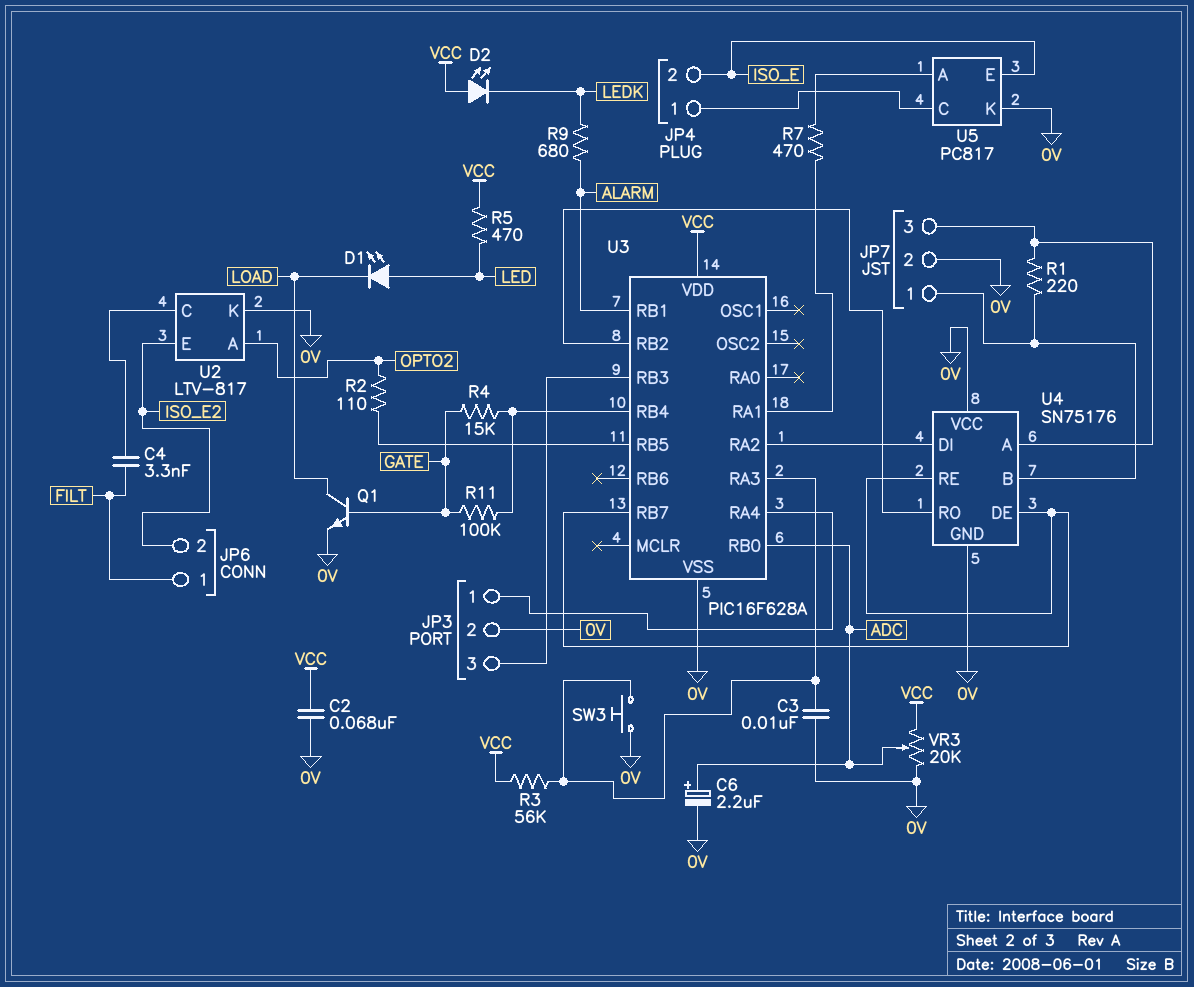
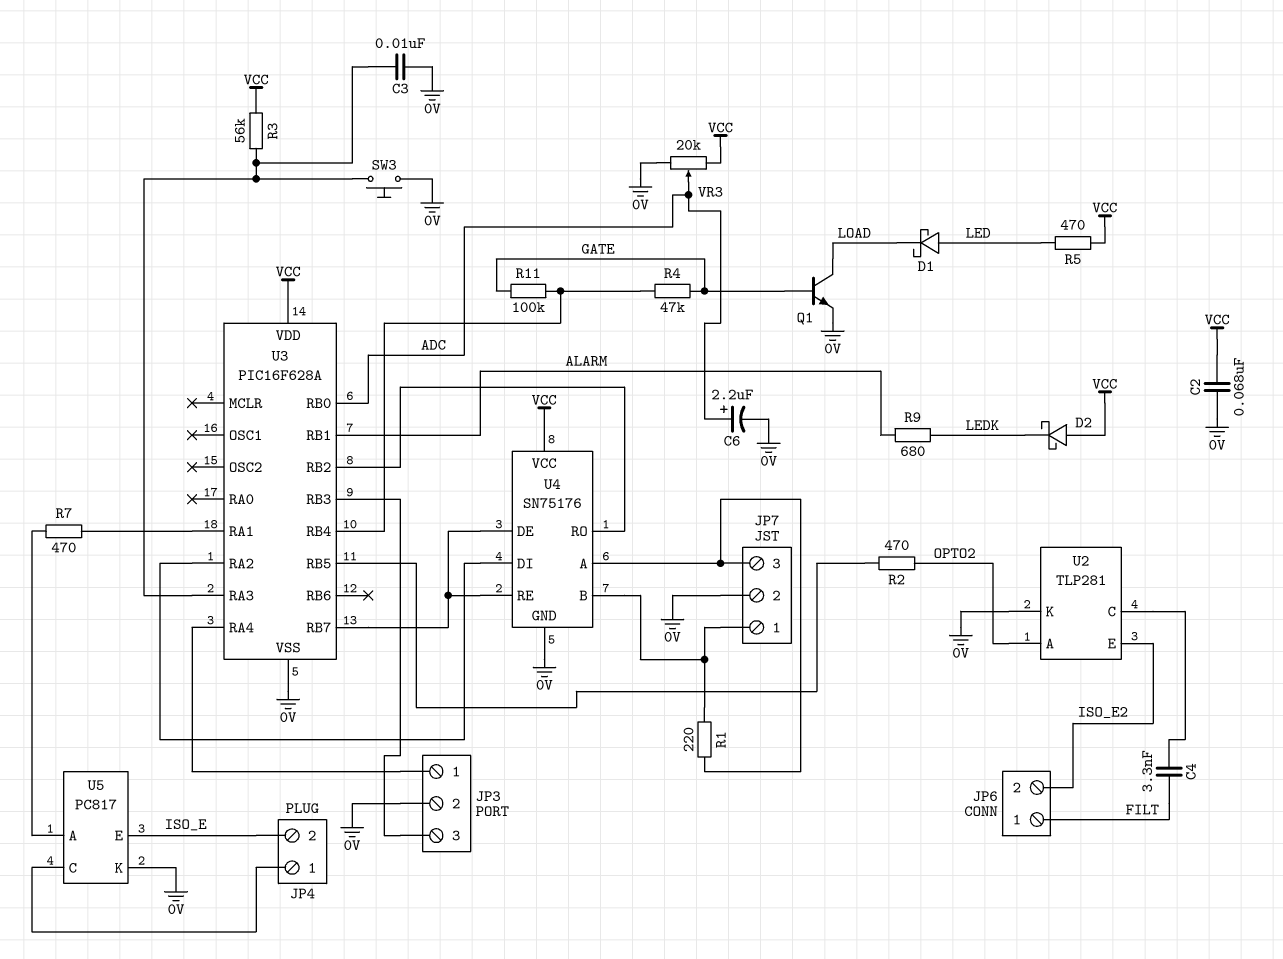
D1: LED (A LED, K LOAD) -> schottky (A LED, K LOAD)
D2: LED (A VCC, K LEDK) -> schottky (A VCC, K LEDK)
R2: 110 (OPTO2, U3/RB5) -> 470 (OPTO2, U3/RB5)
R4: 15k (GATE, U3/RB4) -> 47k (GATE, U3/RB4)
U2: LTV-817 -> TLP281
U4 pin VCC: 0V -> VCC

